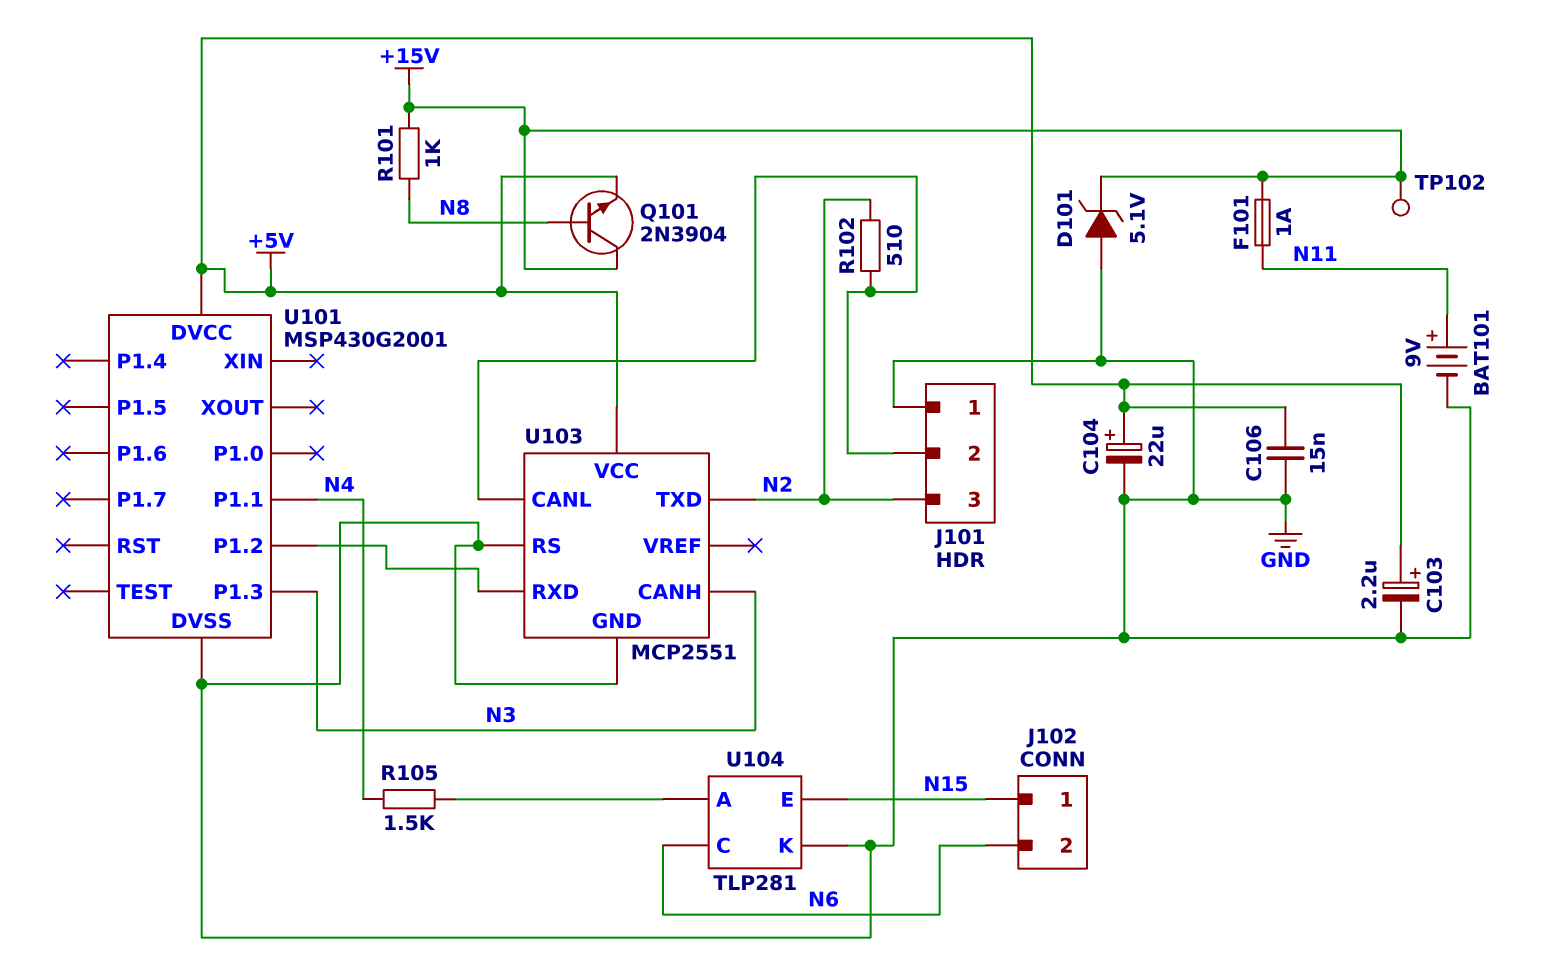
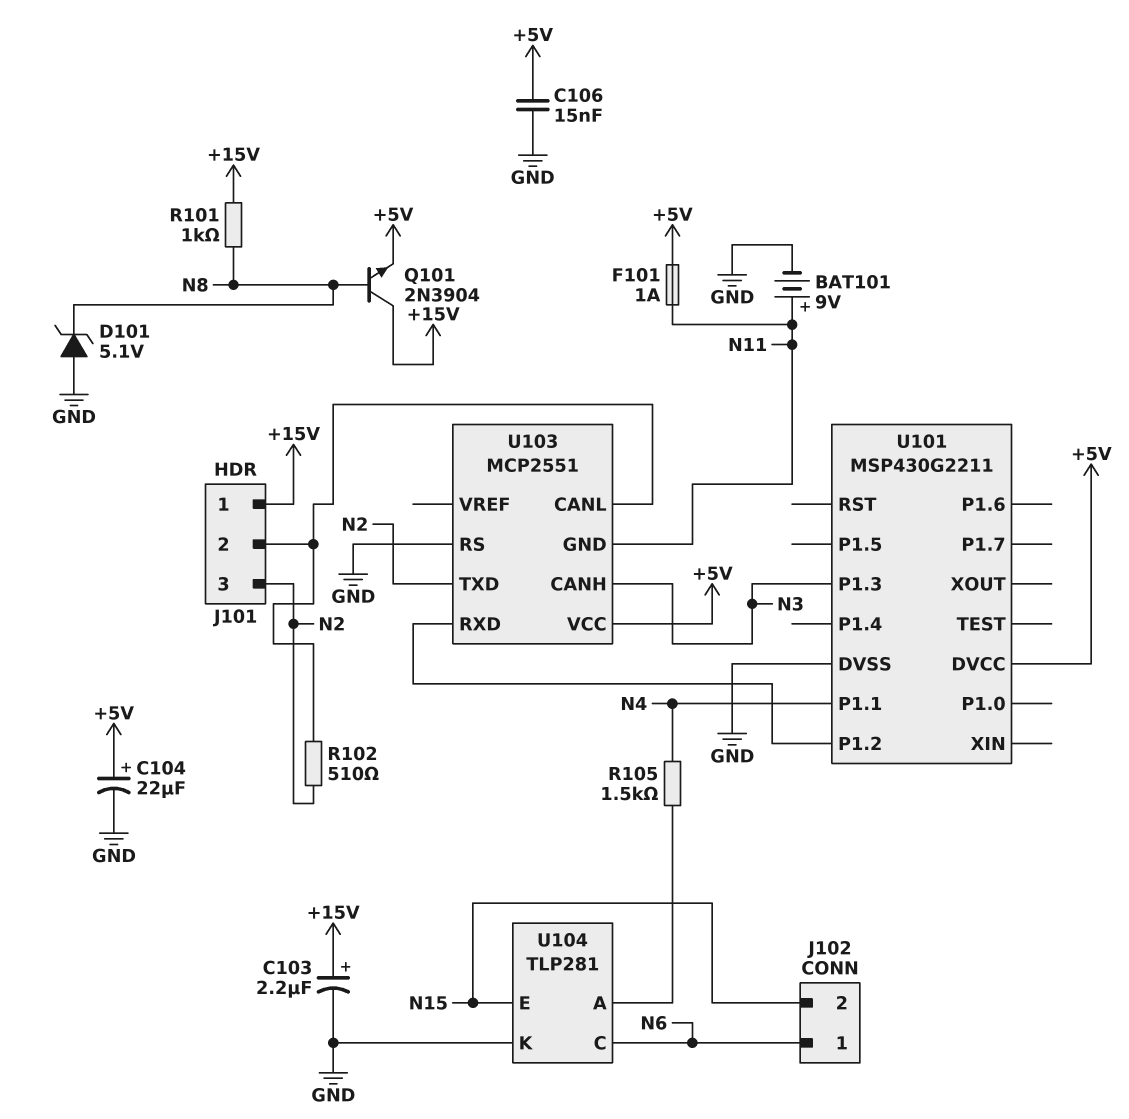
C103: 2.2uF (plus +5V, minus GND) -> 2.2uF (plus +15V, minus GND)
D101: zener 5.1V (A GND, K +15V) -> zener 5.1V (A GND, K N8)
F101: 1A (+15V, N11) -> 1A (+5V, N11)
J101 pin 1: GND -> +15V
J102 pin 1: N15 -> N6
J102 pin 2: N6 -> N15
TP102: test point (+15V) -> none
U101: MSP430G2001 -> MSP430G2211
U103 pin GND: GND -> N11

